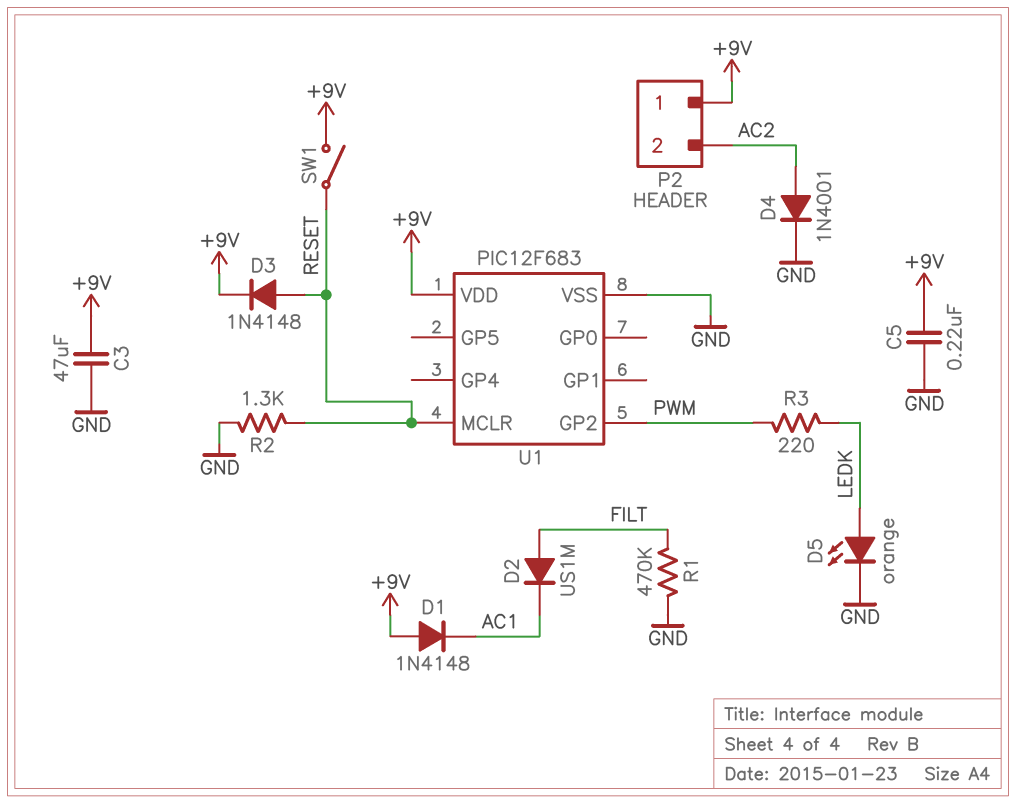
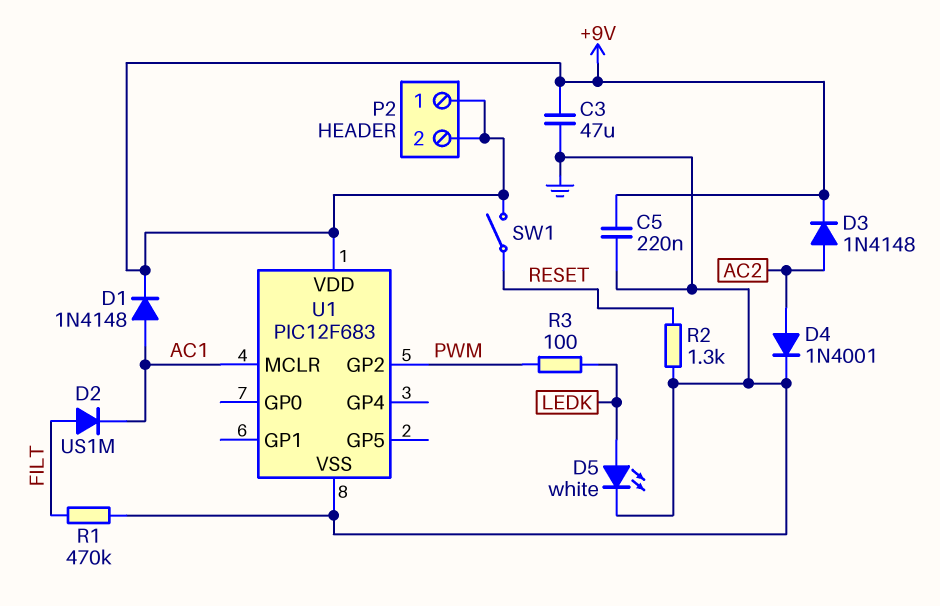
D1: diode 1N4148 (A +9V, K AC1) -> diode 1N4148 (A AC1, K +9V)
D3: diode 1N4148 (A RESET, K +9V) -> diode 1N4148 (A AC2, K +9V)
D5: LED orange (A LEDK, K GND) -> LED white (A LEDK, K GND)
P2 pin 2: AC2 -> +9V
R3: 220 (LEDK, PWM) -> 100 (LEDK, PWM)
U1 pin MCLR: RESET -> AC1

